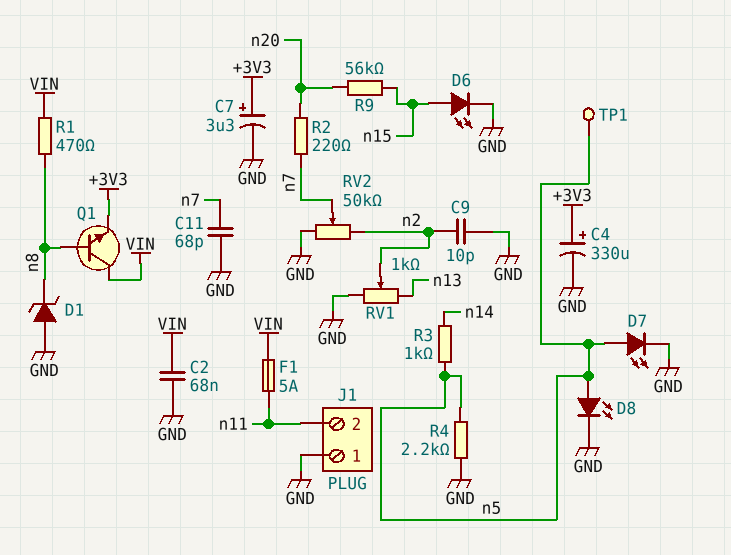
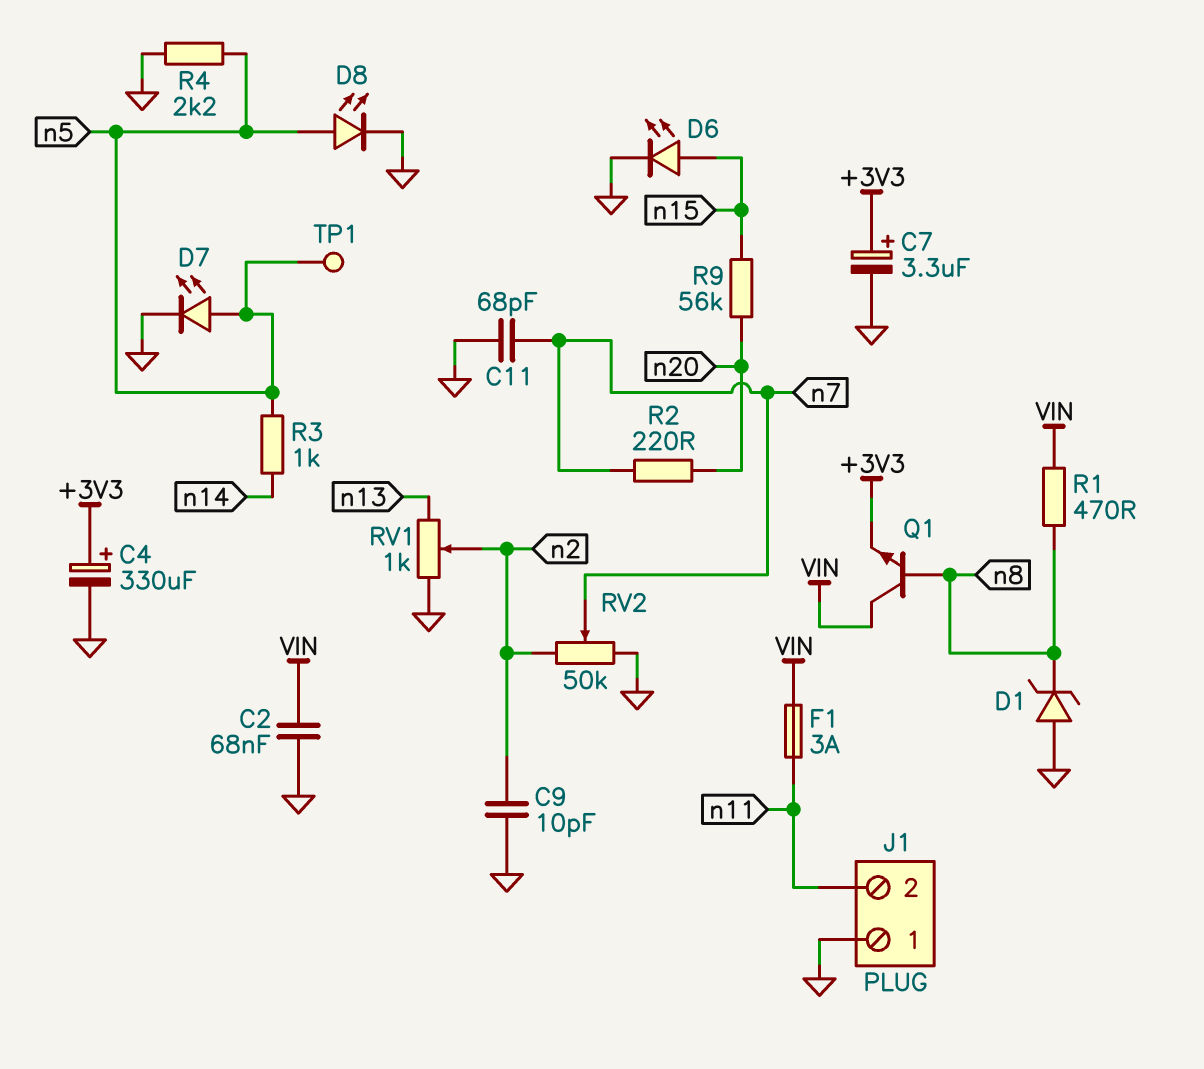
F1: 5A (VIN, n11) -> 3A (VIN, n11)

